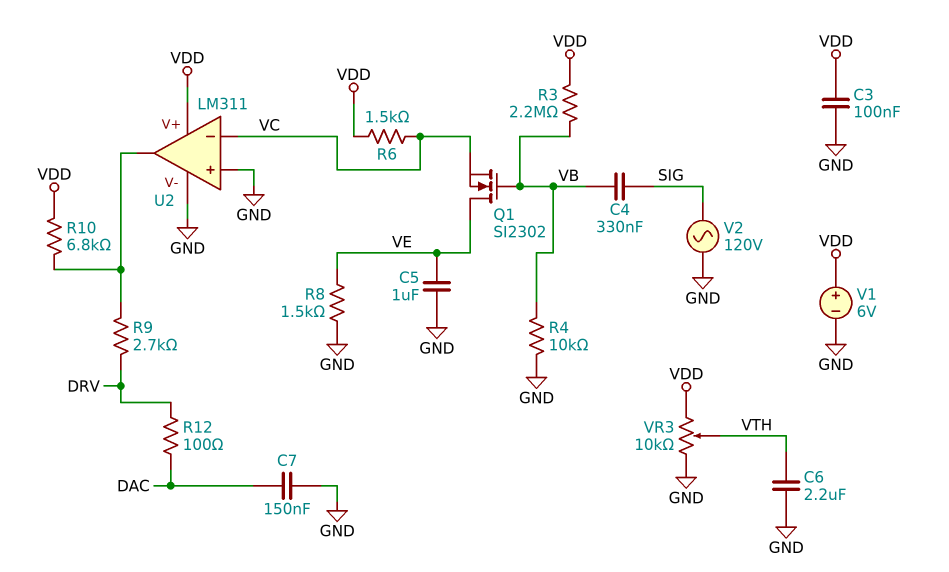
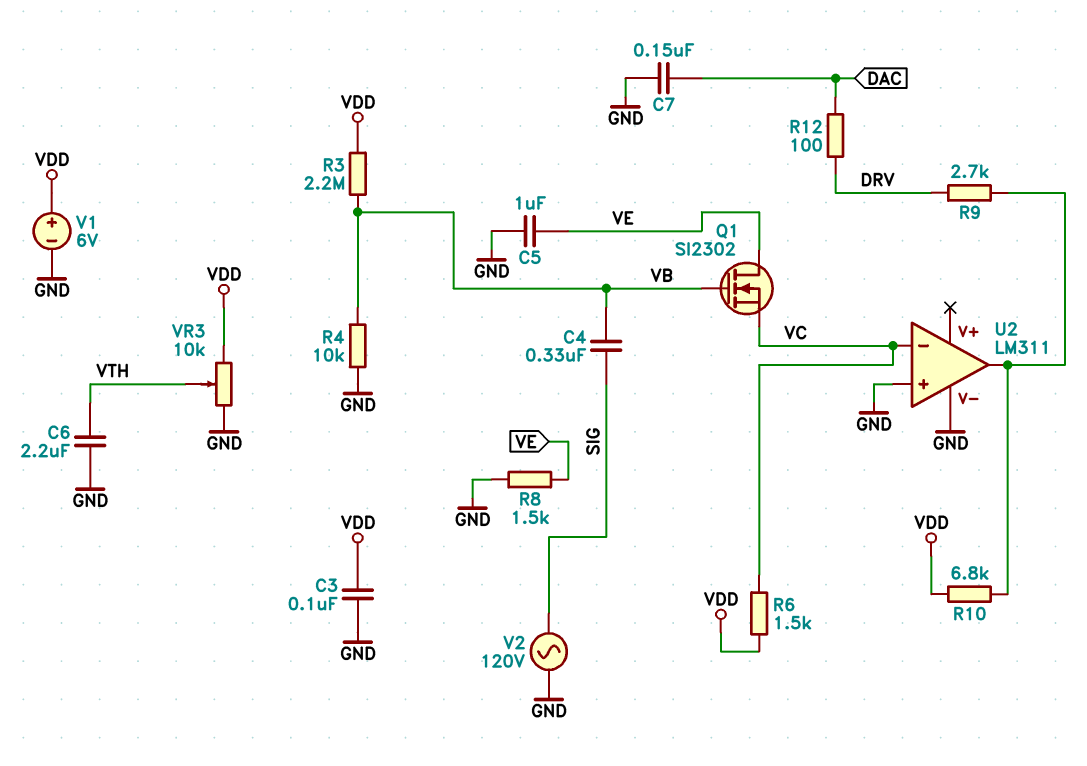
U2 pin V+: VDD -> none

